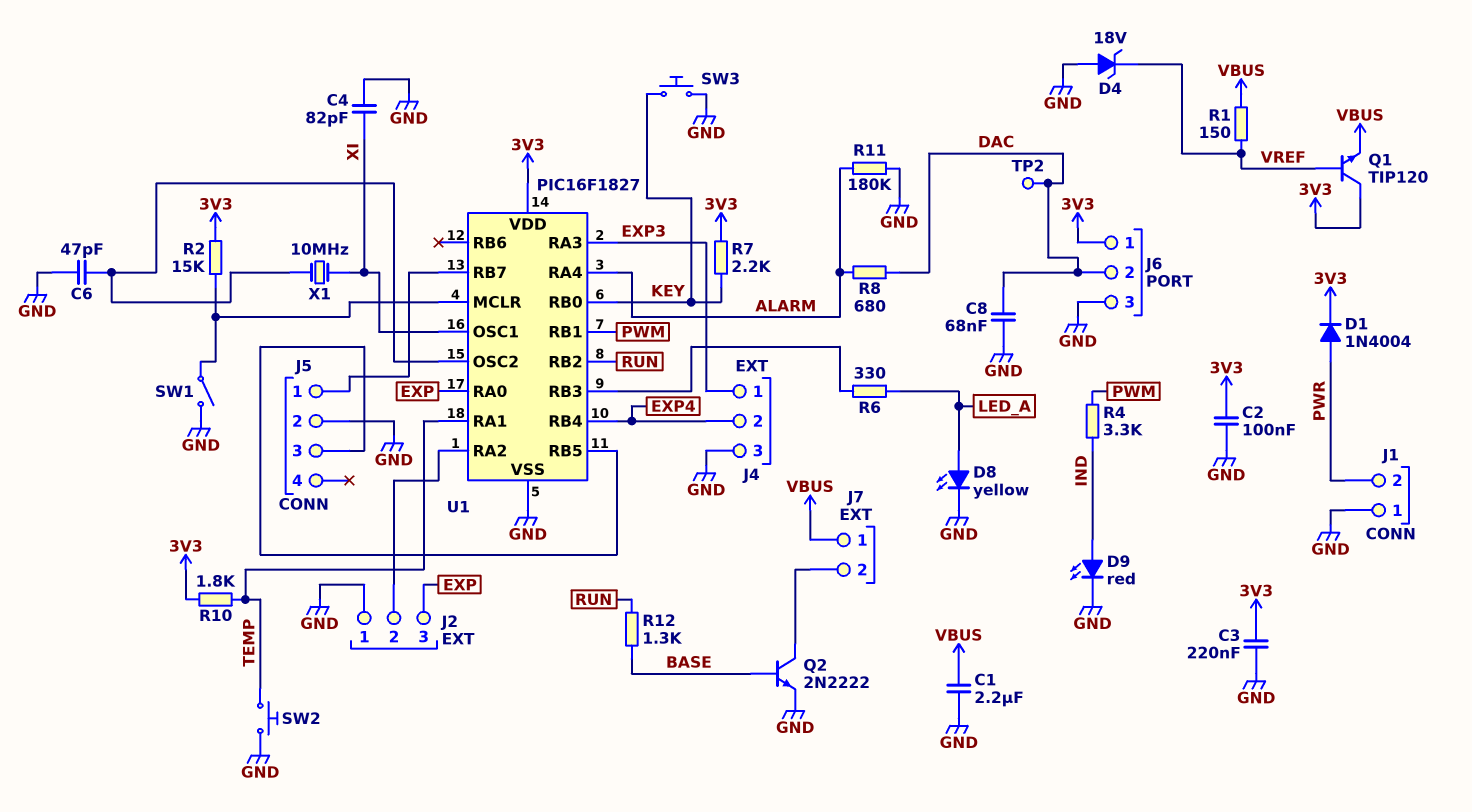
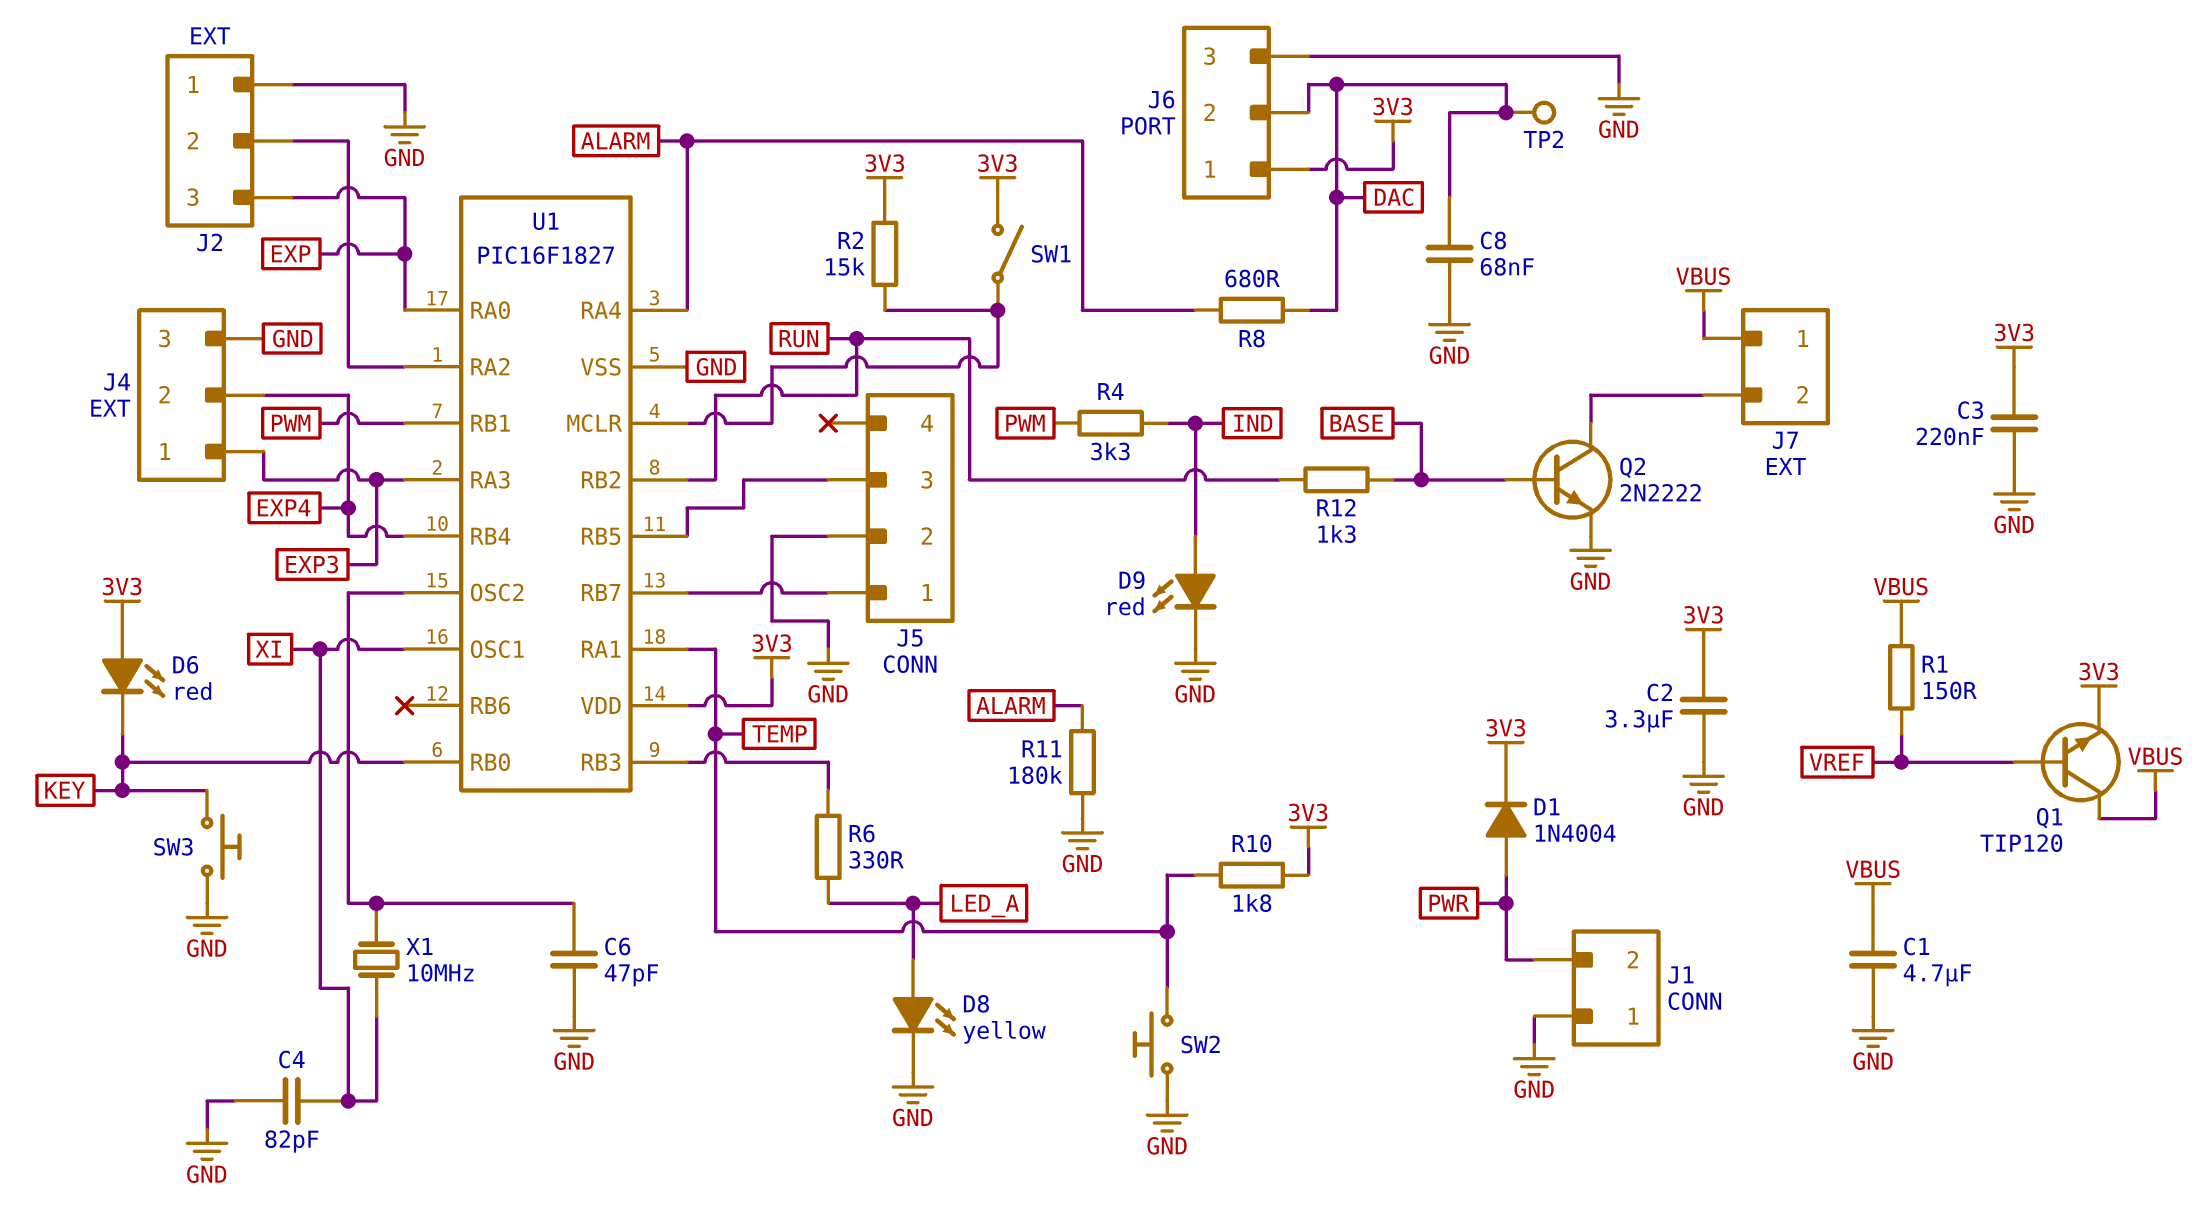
C1: 2.2uF (GND, VBUS) -> 4.7uF (GND, VBUS)
C2: 100nF (3V3, GND) -> 3.3uF (3V3, GND)
D4: zener 18V (A GND, K VREF) -> none
D6: none -> LED red (A 3V3, K KEY)
Q1: NPN TIP120 (B VREF, C 3V3, E VBUS) -> NPN TIP120 (B VREF, C VBUS, E 3V3)
R7: 2.2k (3V3, KEY) -> none
SW1: switch (GND, U1/MCLR) -> switch (3V3, U1/MCLR)

